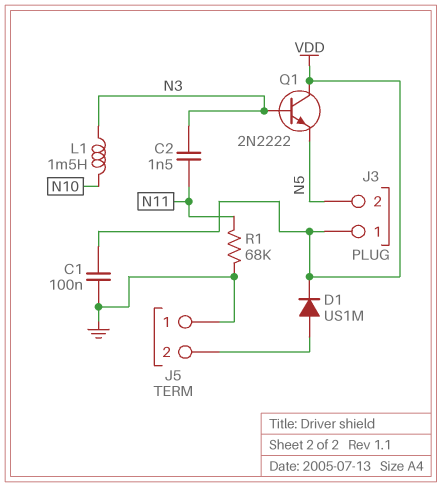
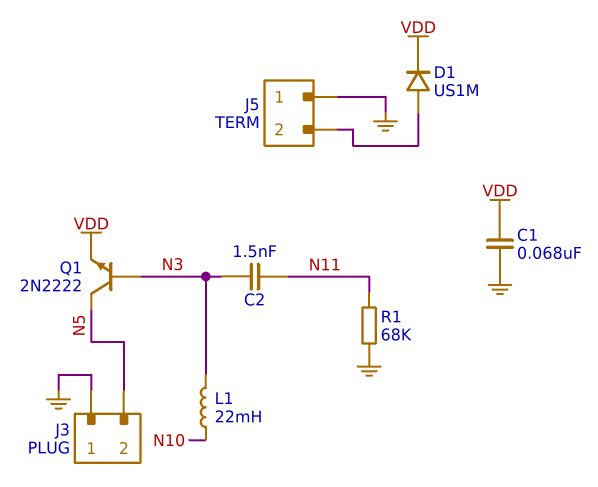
C1: 100nF (GND, VDD) -> 68nF (GND, VDD)
J3 pin 1: VDD -> GND
L1: 1.5mH (N3, N10) -> 22mH (N3, N10)
Q1: NPN 2N2222 (B N3, C VDD, E N5) -> NPN 2N2222 (B N3, C N5, E VDD)

